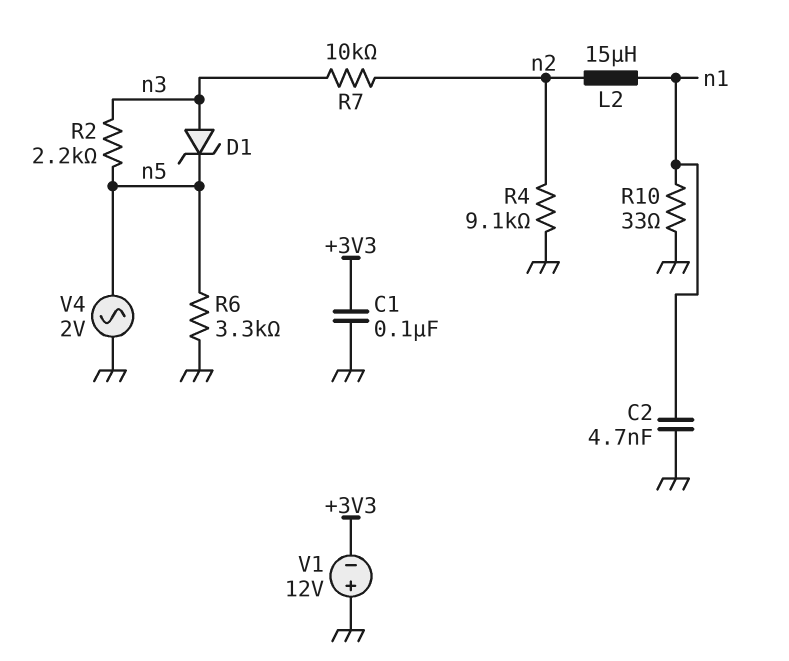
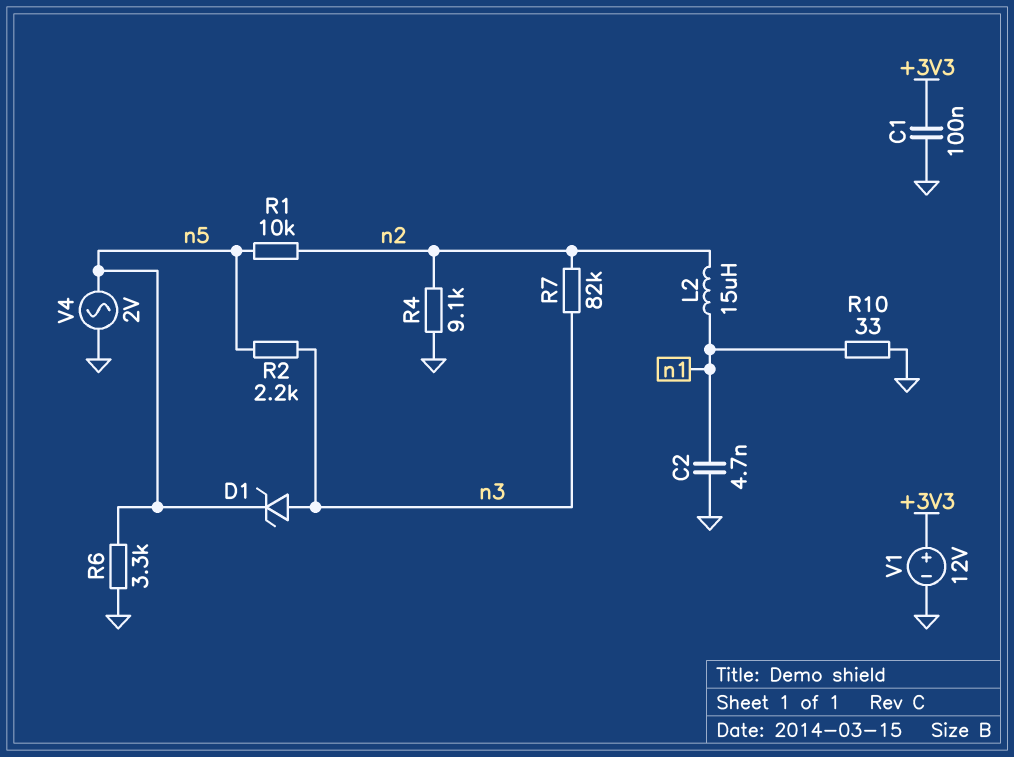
R1: none -> 10k (n2, n5)
R7: 10k (n2, n3) -> 82k (n2, n3)
V1: 12V (plus GND, minus +3V3) -> 12V (plus +3V3, minus GND)

